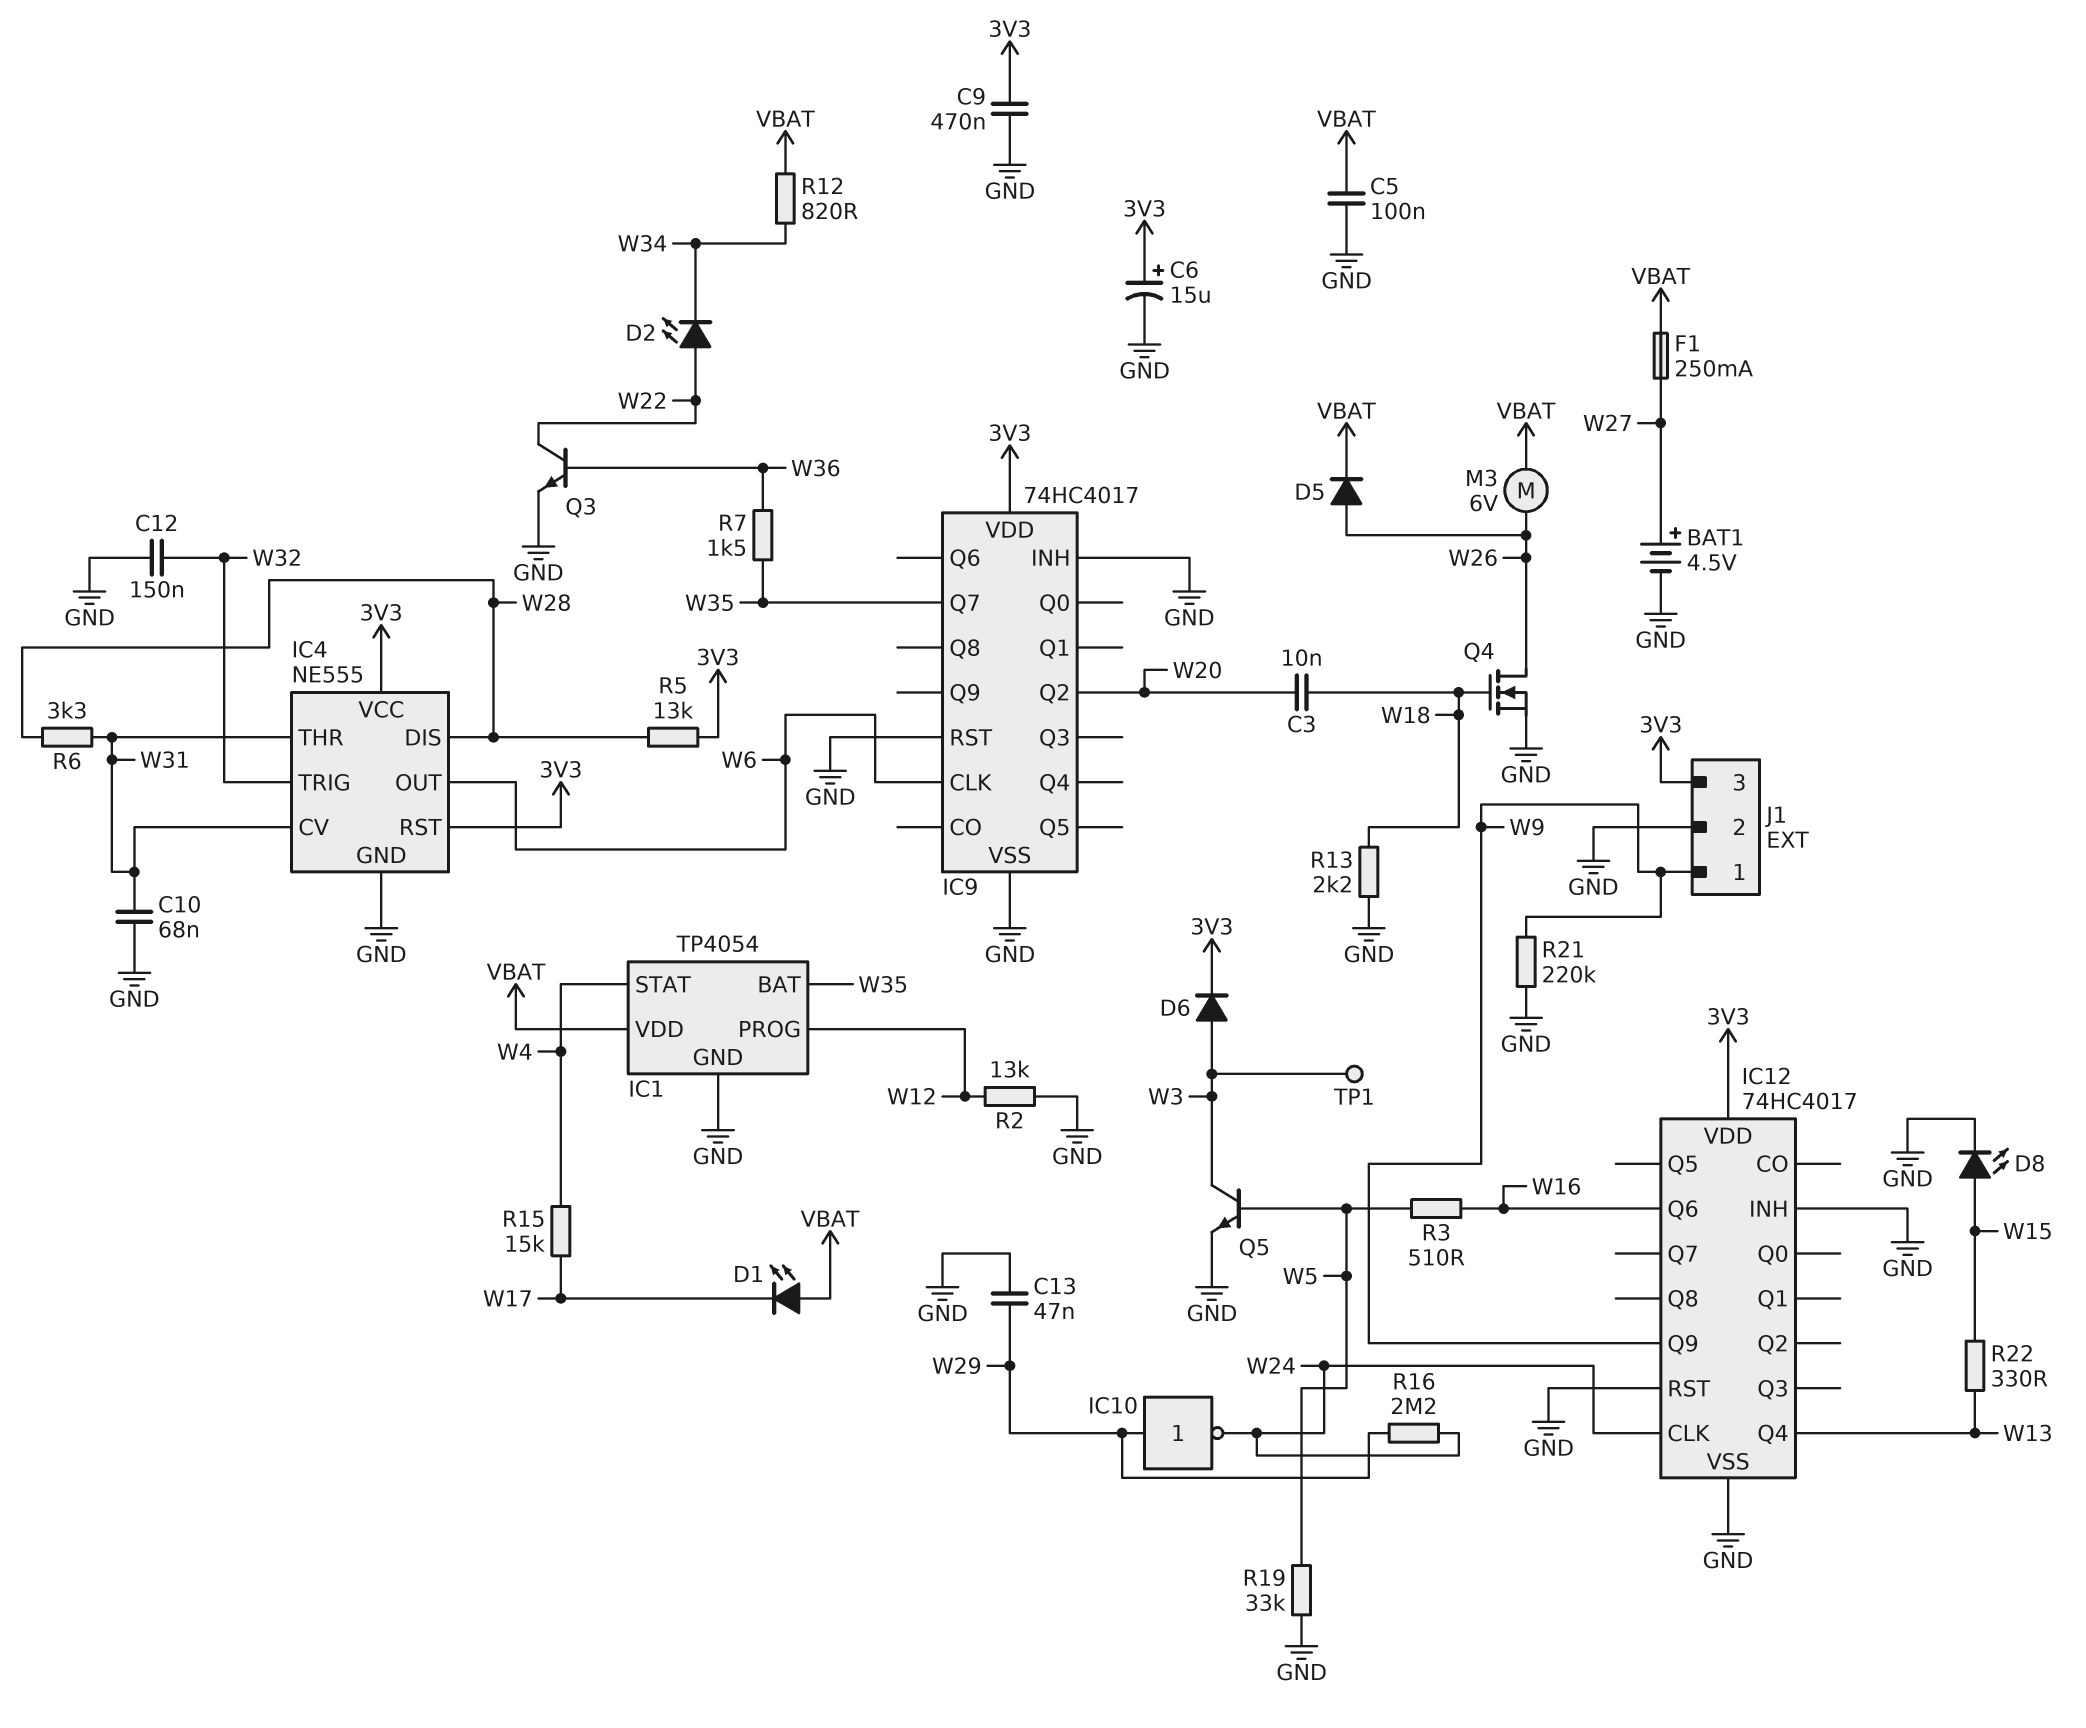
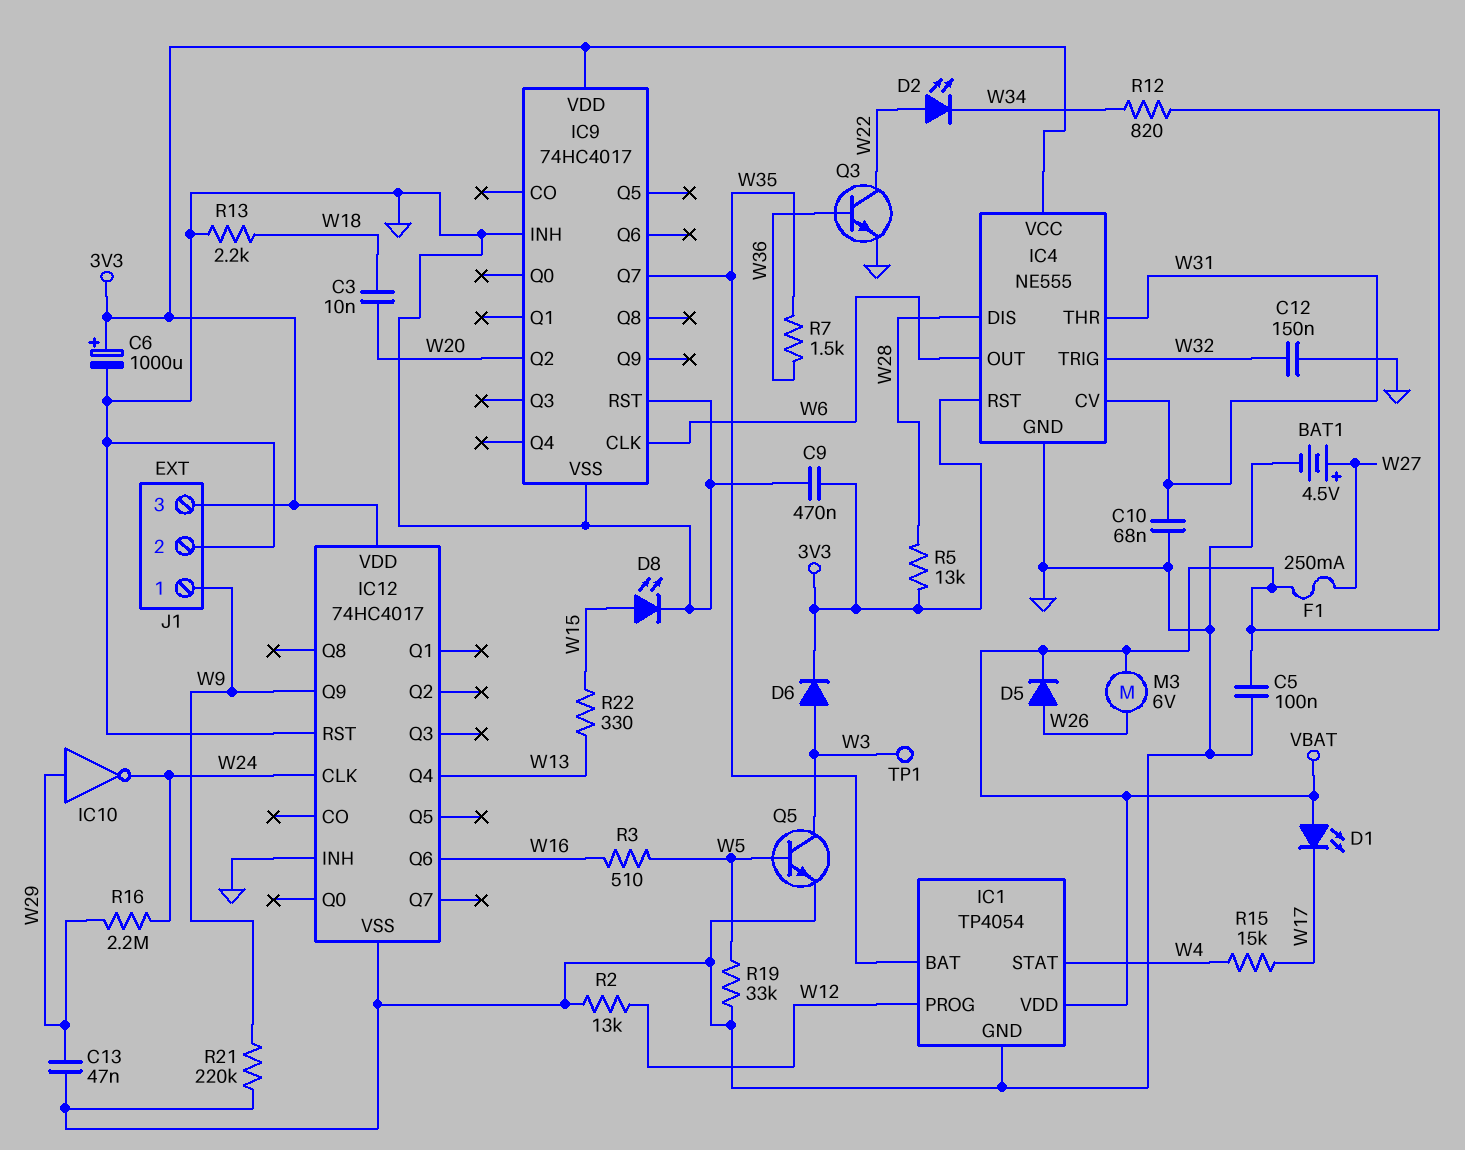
C6: 15uF (plus 3V3, minus GND) -> 1000uF (plus 3V3, minus GND)
Q4: NMOS (G W18, D W26, S GND) -> none
R6: 3.3k (W28, W31) -> none

